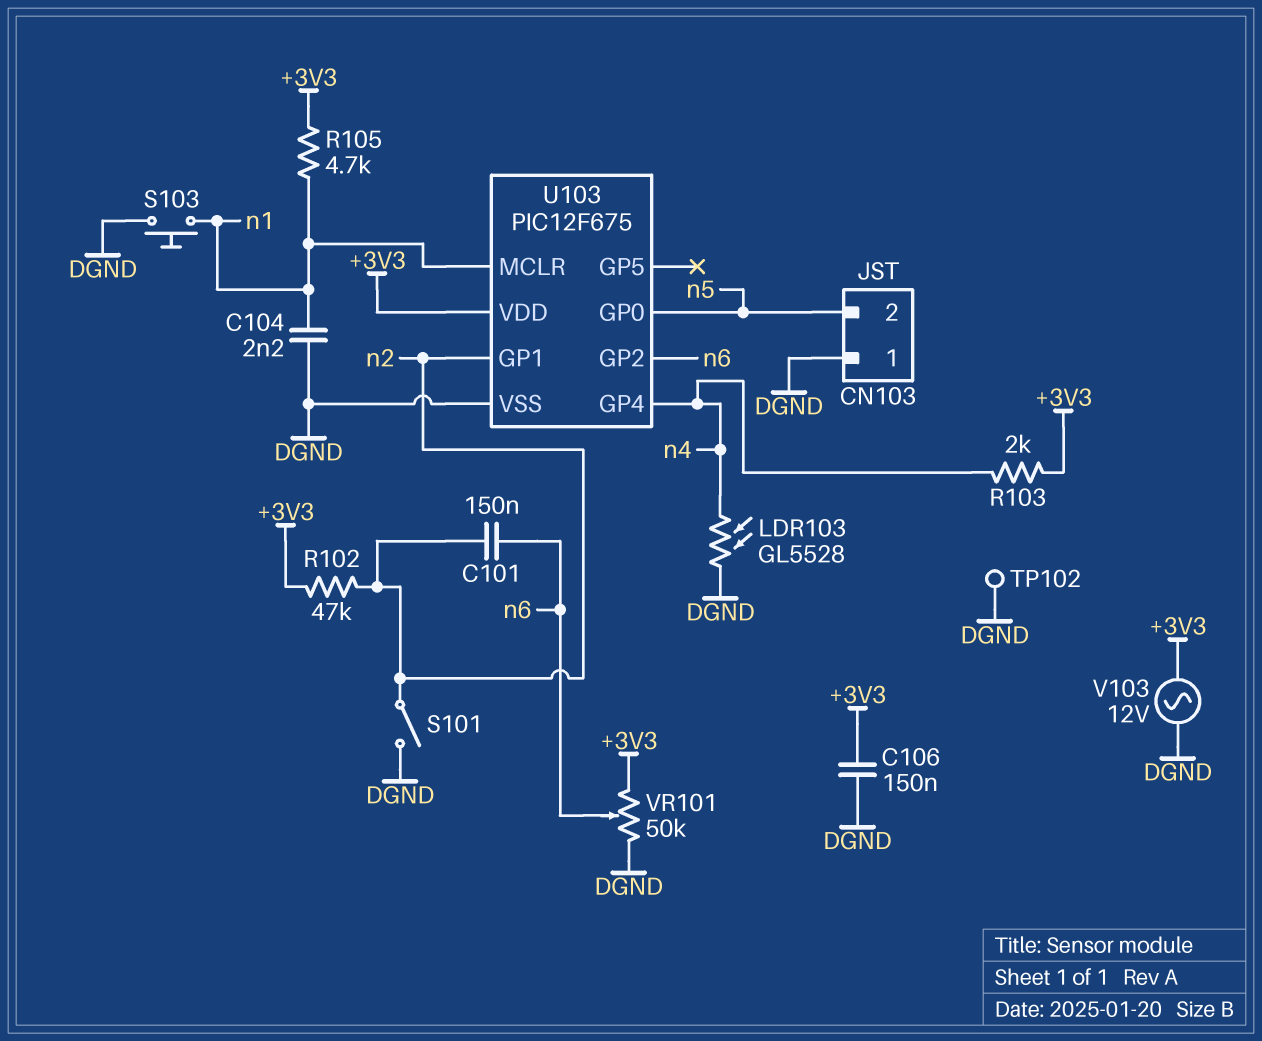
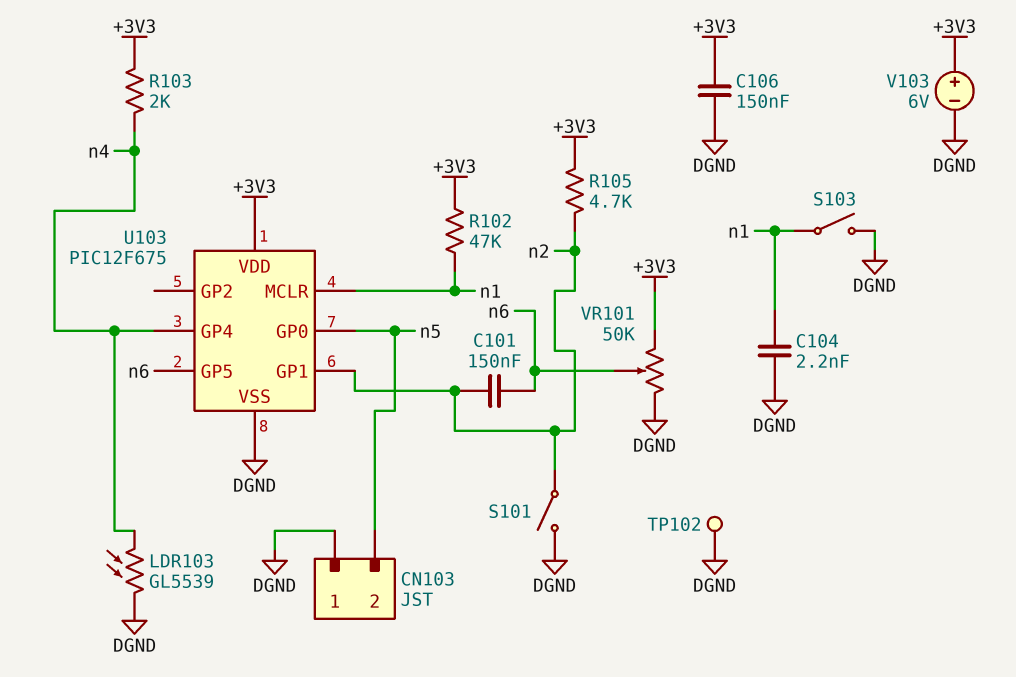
LDR103: GL5528 (DGND, n4) -> GL5539 (DGND, n4)
R102: 47k (+3V3, n2) -> 47k (+3V3, n1)
R105: 4.7k (+3V3, n1) -> 4.7k (+3V3, n2)
S103: button (DGND, n1) -> switch (DGND, n1)
U103 pin GP2: n6 -> none
U103 pin GP5: none -> n6
V103: AC 12V (+3V3, DGND) -> 6V (plus +3V3, minus DGND)

